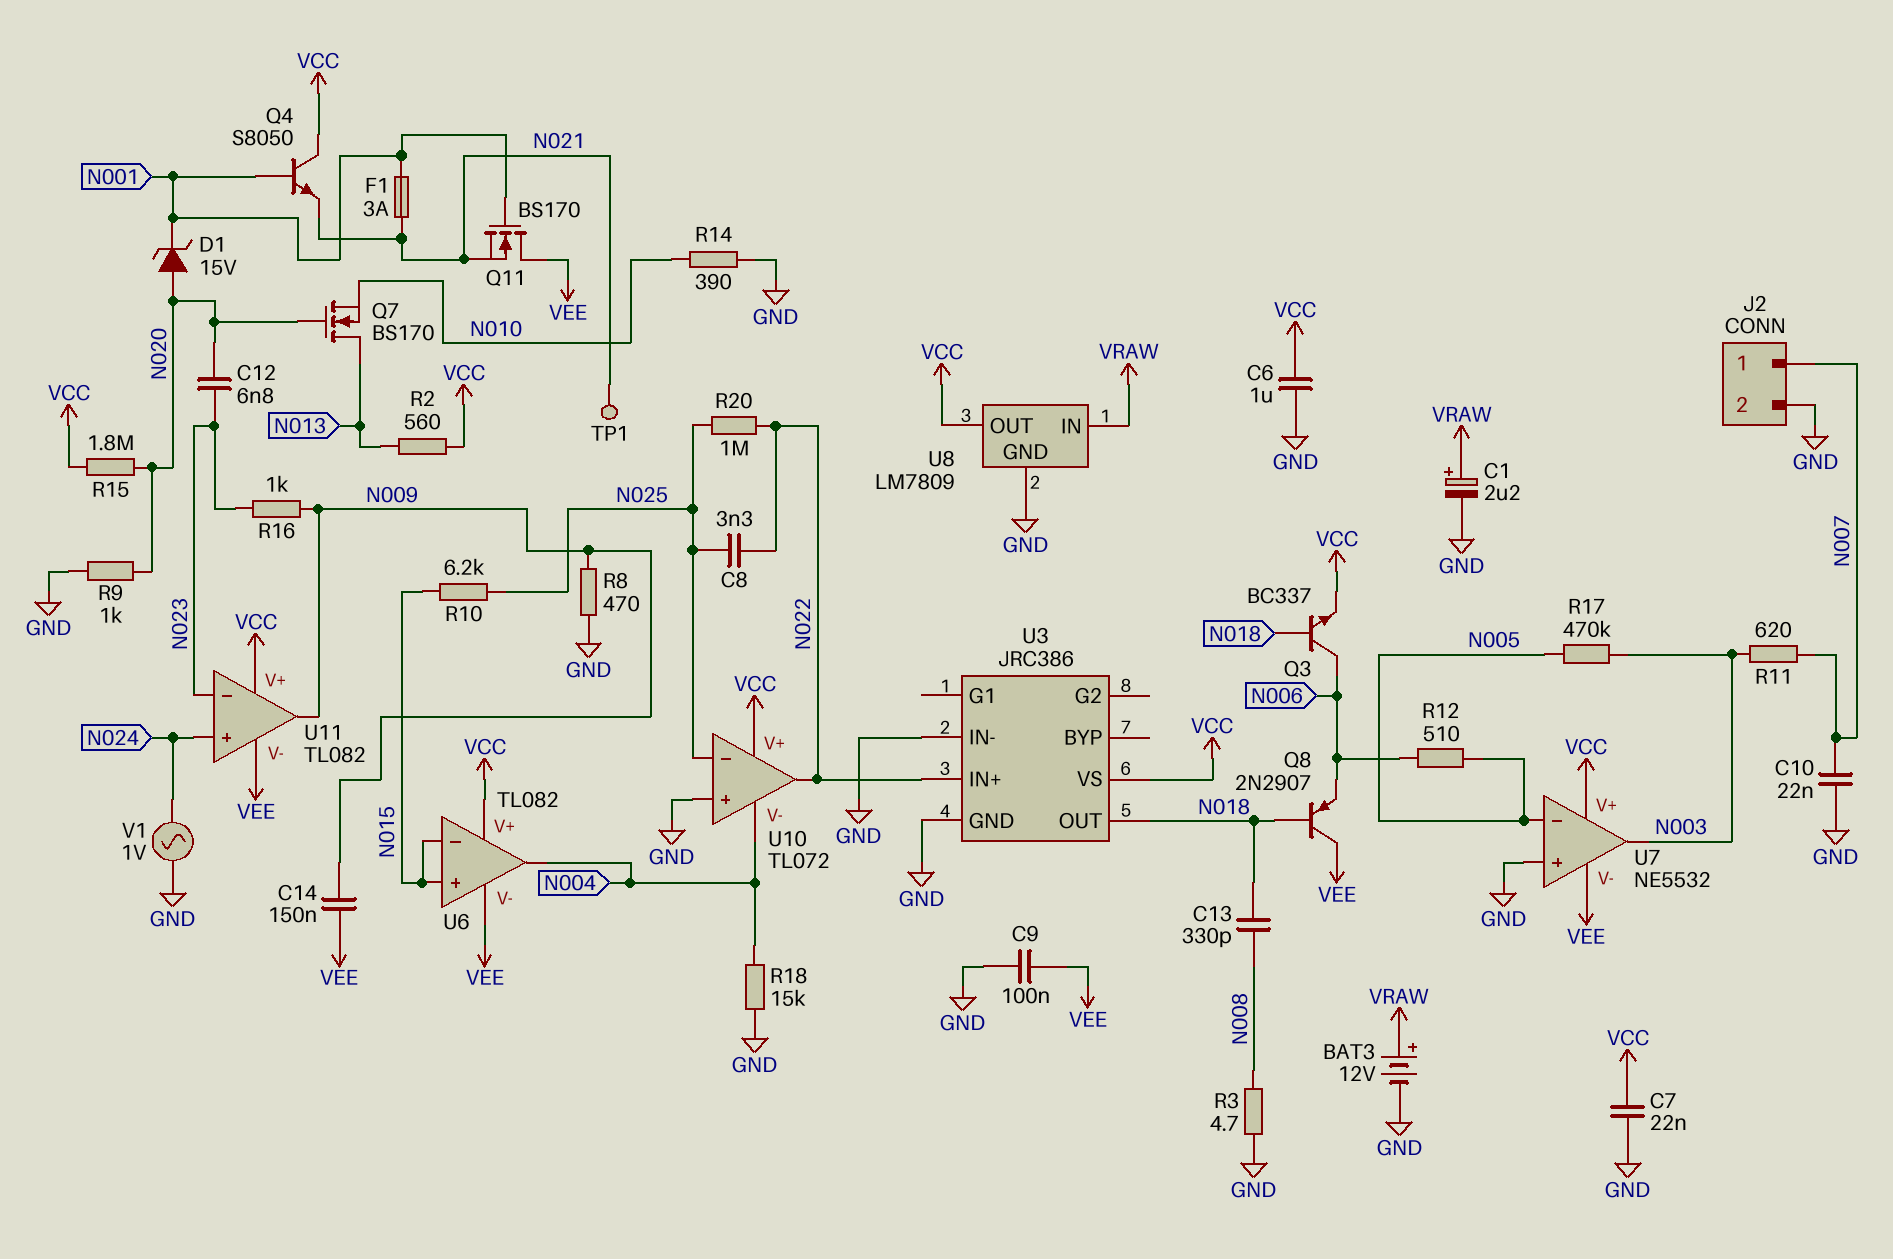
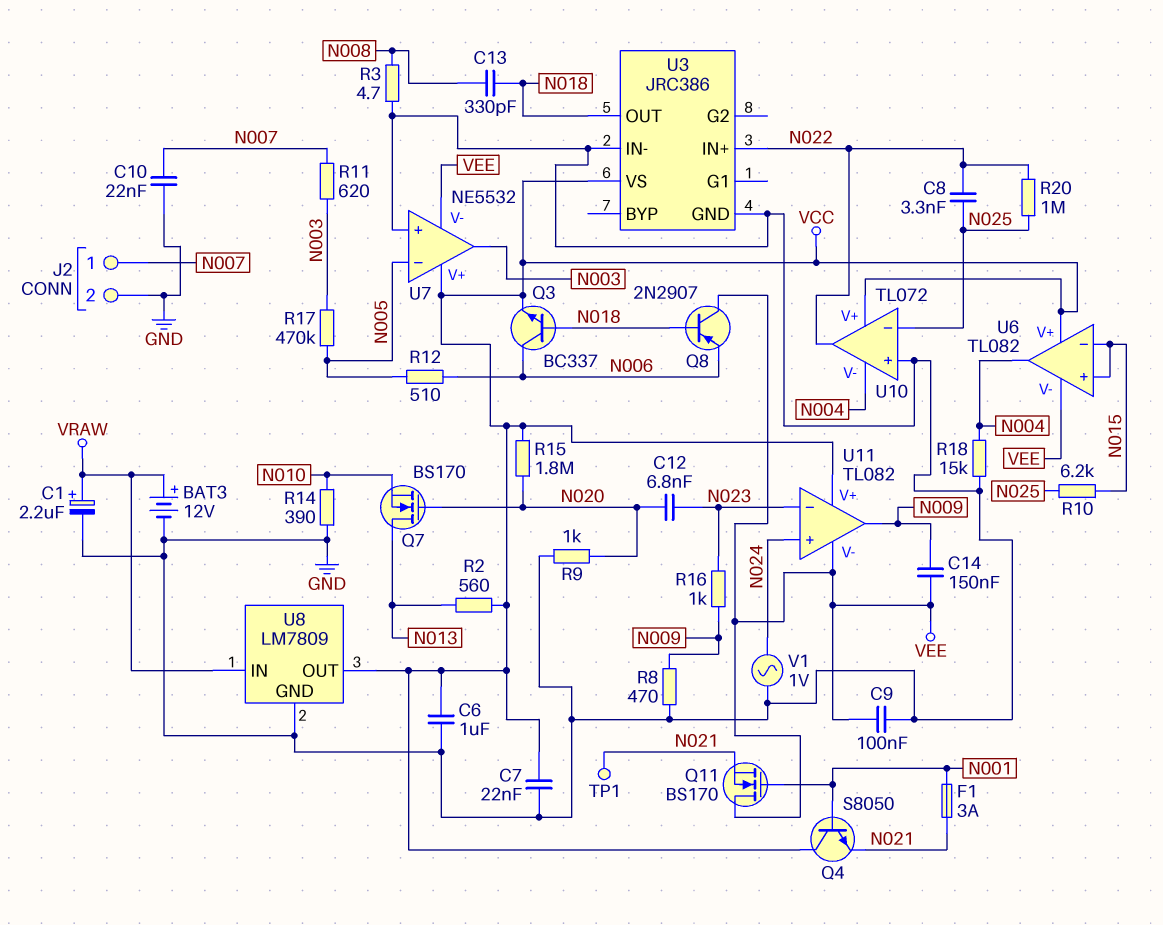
D1: zener 15V (A N020, K N001) -> none

